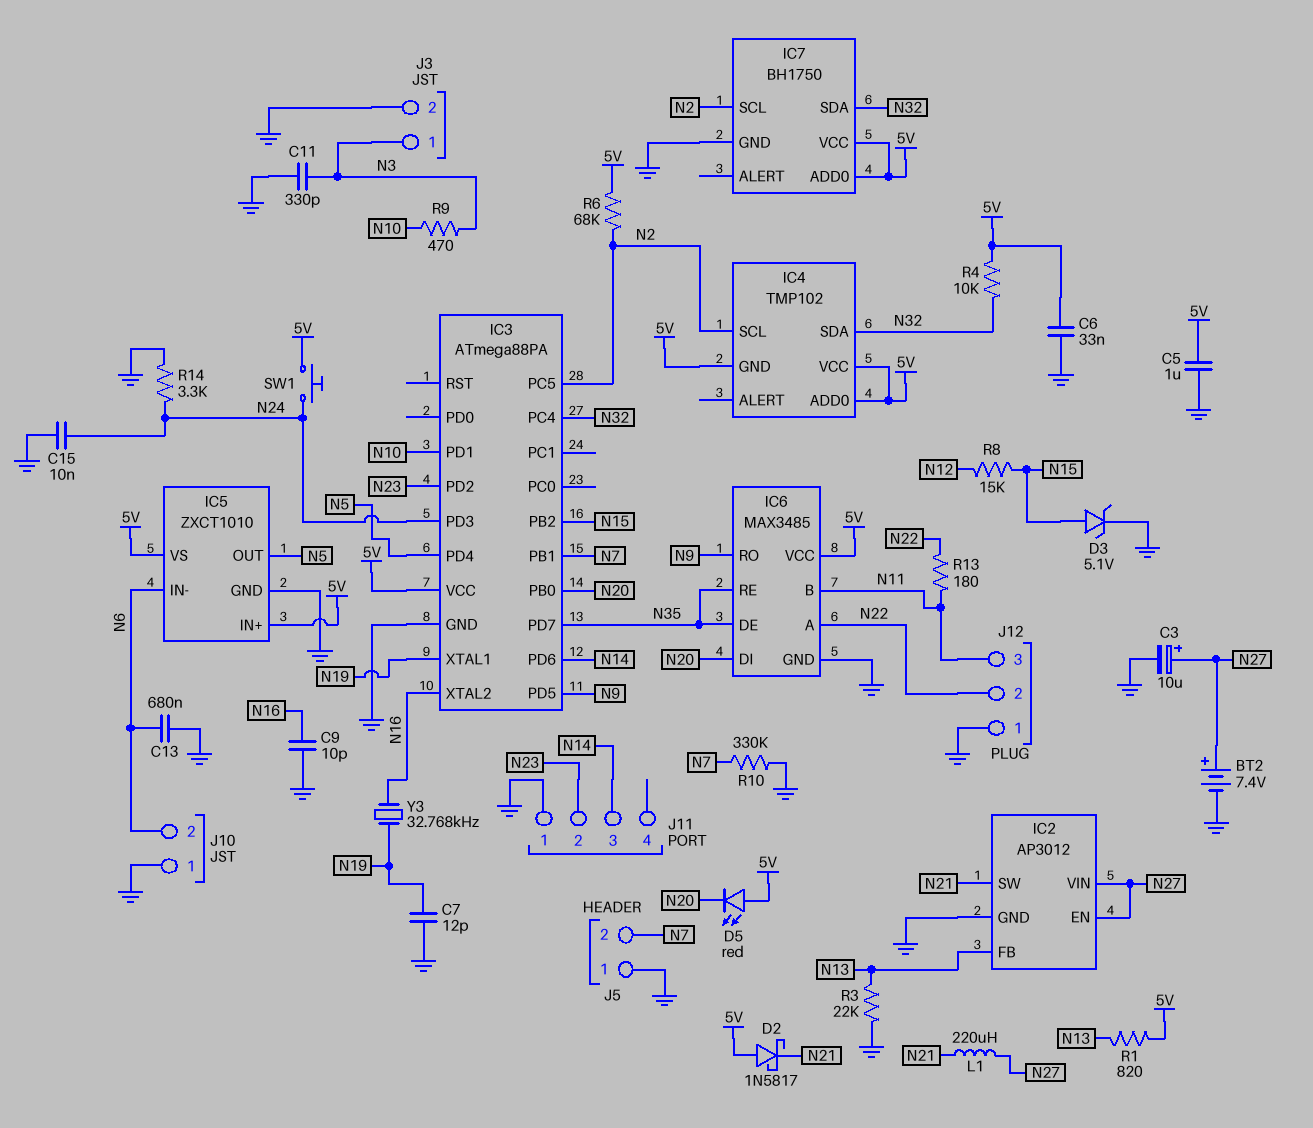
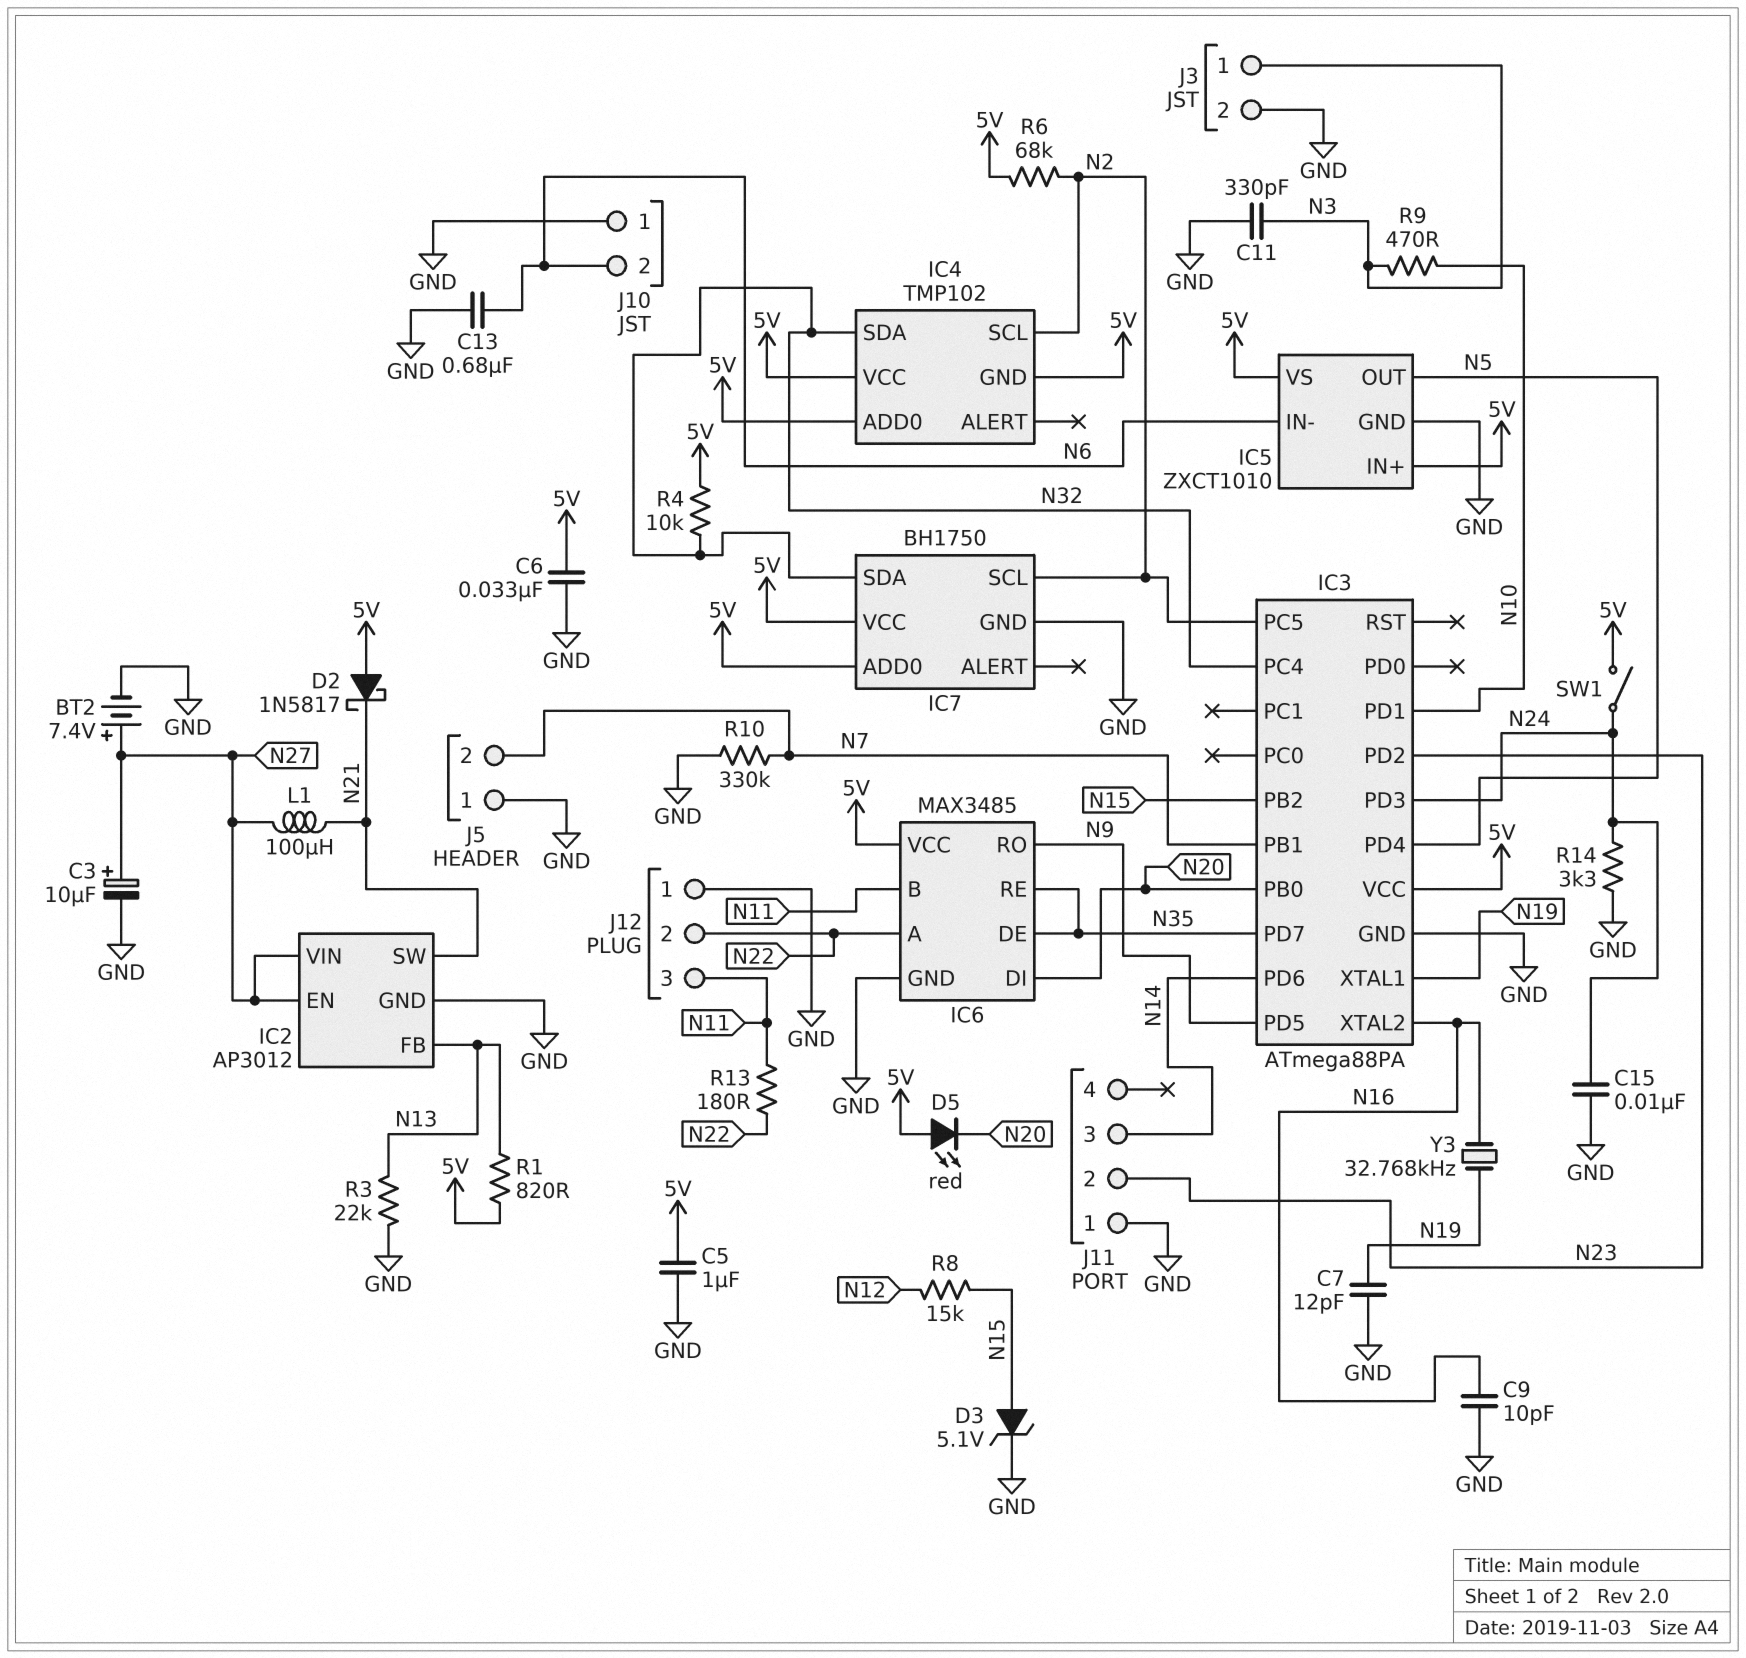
L1: 220uH (N21, N27) -> 100uH (N21, N27)
SW1: button (5V, N24) -> switch (5V, N24)

